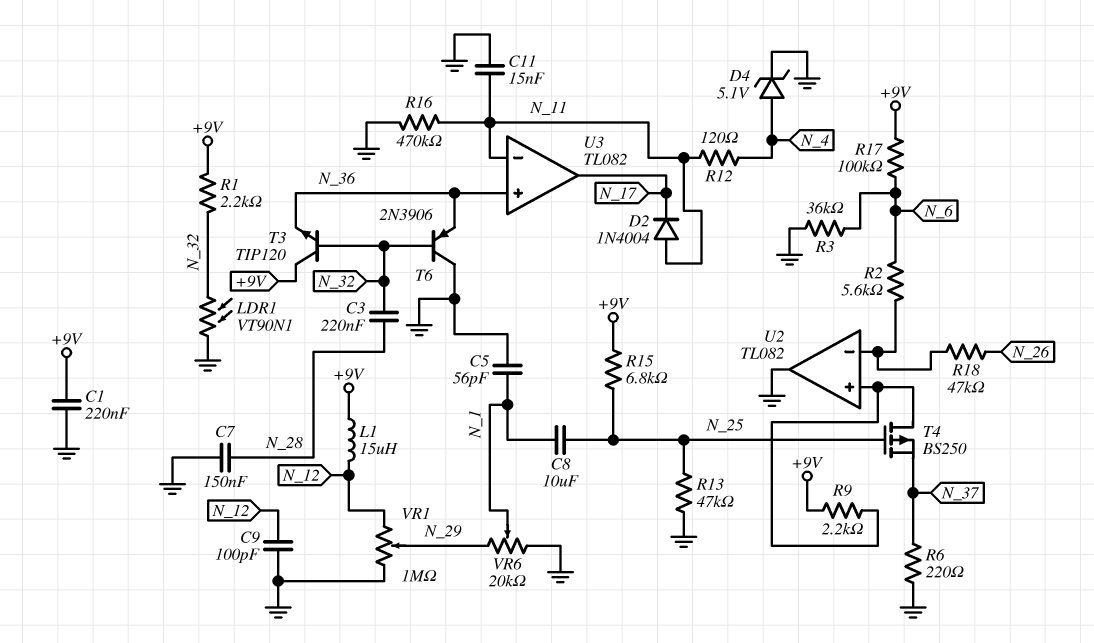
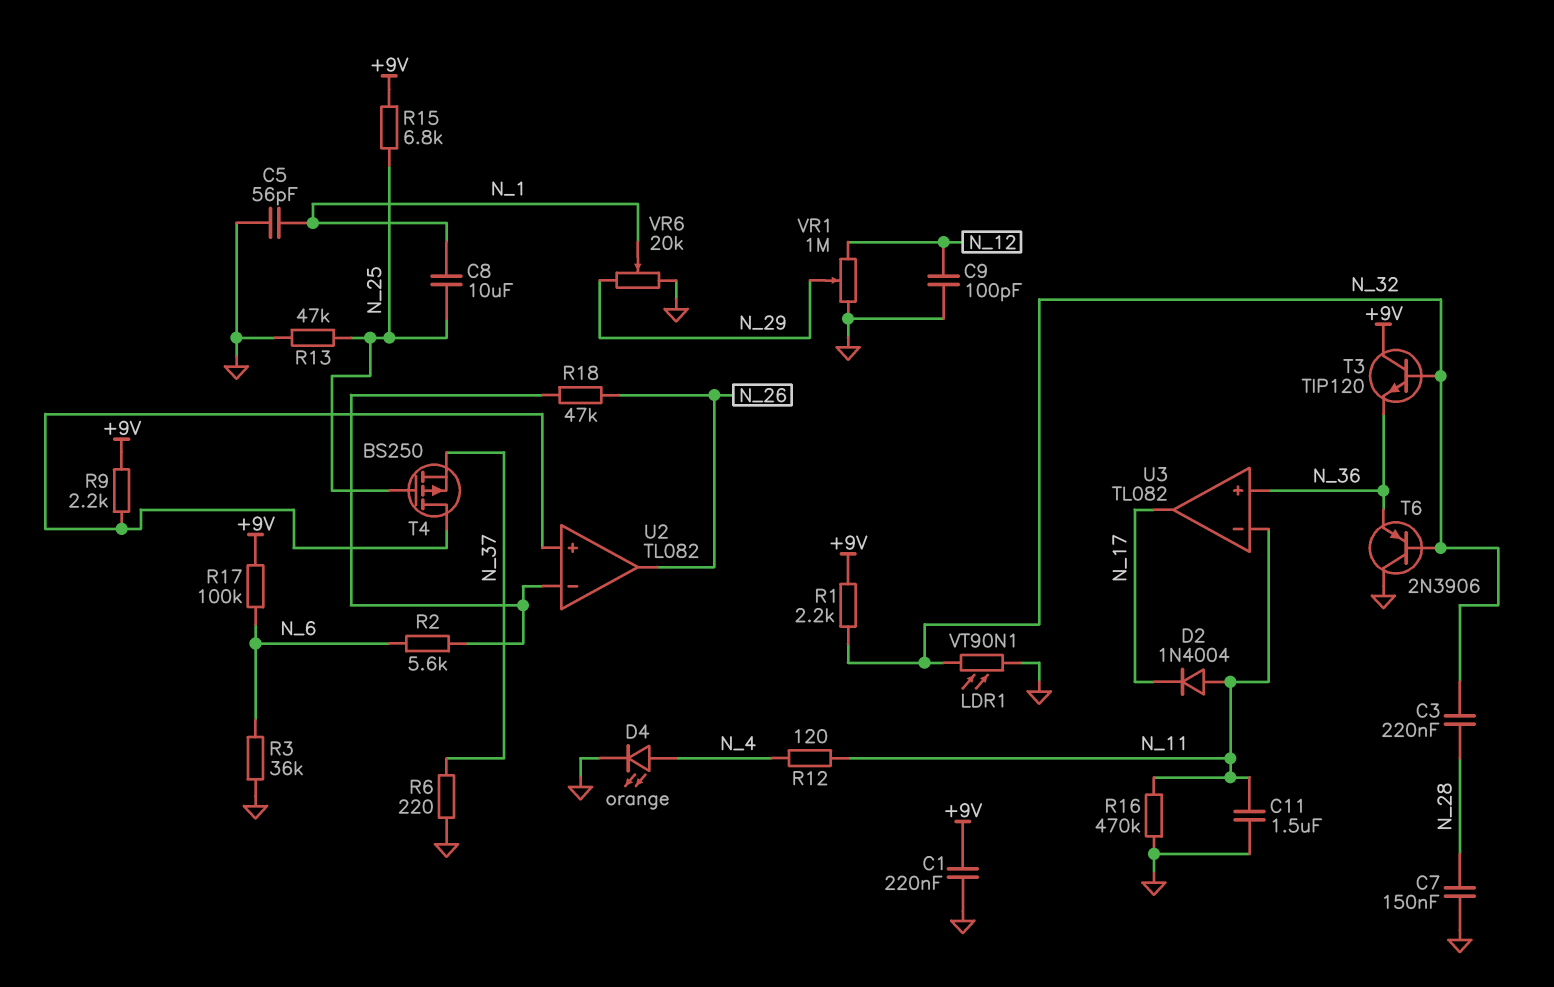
C11: 15nF (GND, N_11) -> 1.5uF (GND, N_11)
D4: zener 5.1V (A N_4, K GND) -> LED orange (A N_4, K GND)
L1: 15uH (+9V, N_12) -> none
U2 pin out: GND -> N_26

